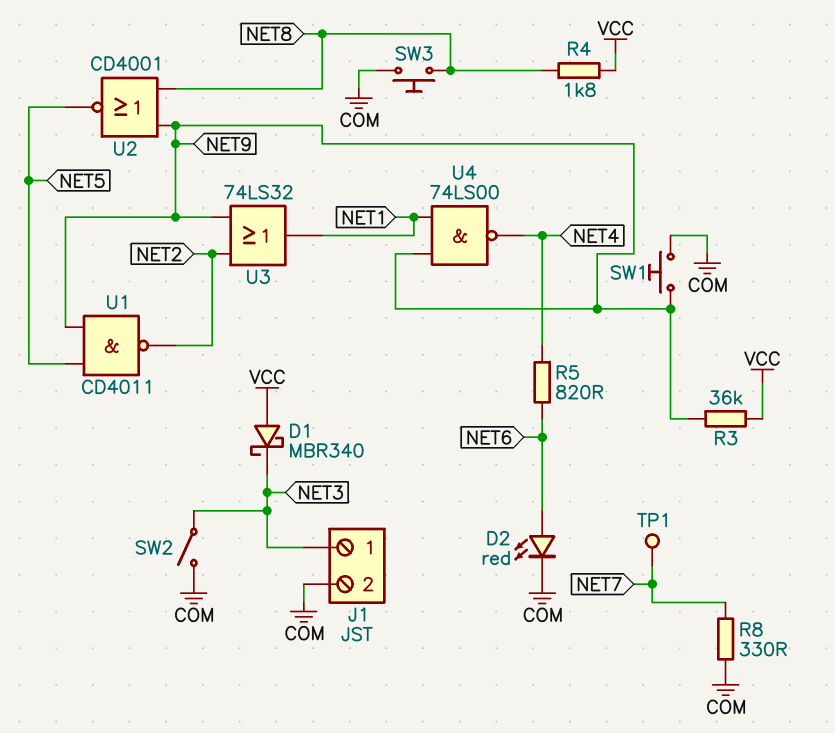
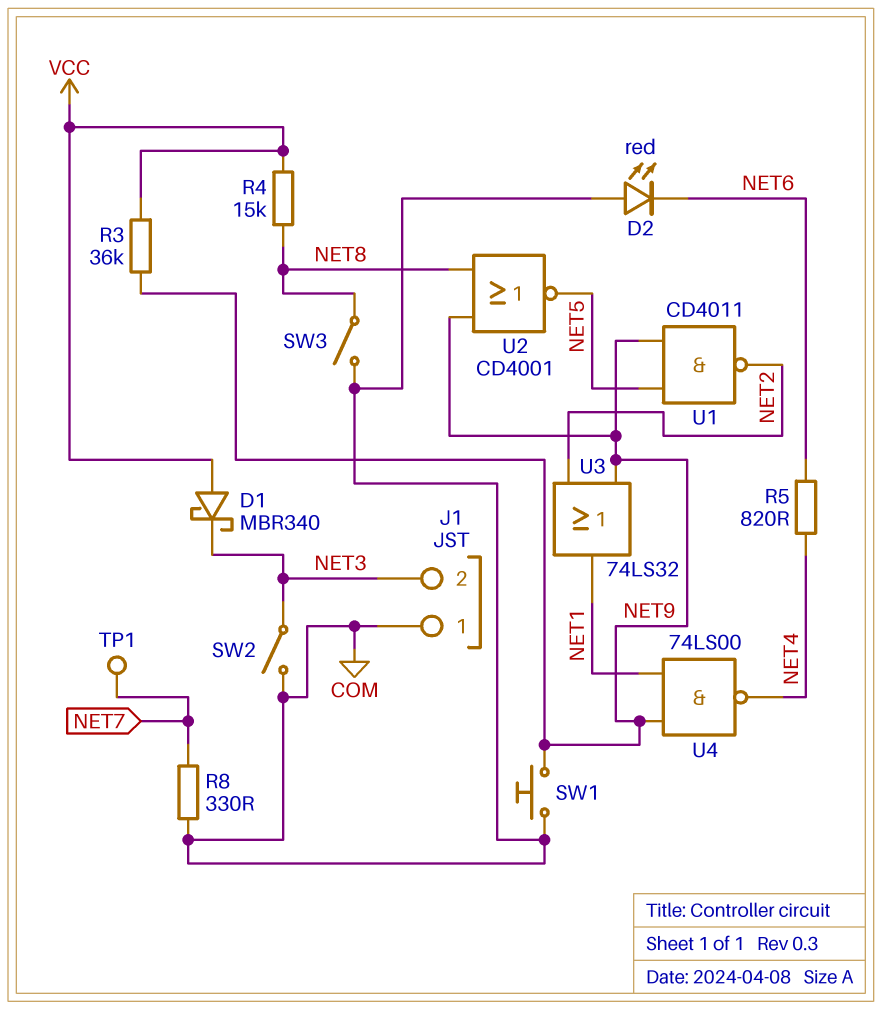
D2: LED red (A NET6, K COM) -> LED red (A COM, K NET6)
J1 pin 1: NET3 -> COM
J1 pin 2: COM -> NET3
R4: 1.8k (NET8, VCC) -> 15k (NET8, VCC)
SW3: button (COM, NET8) -> switch (COM, NET8)

